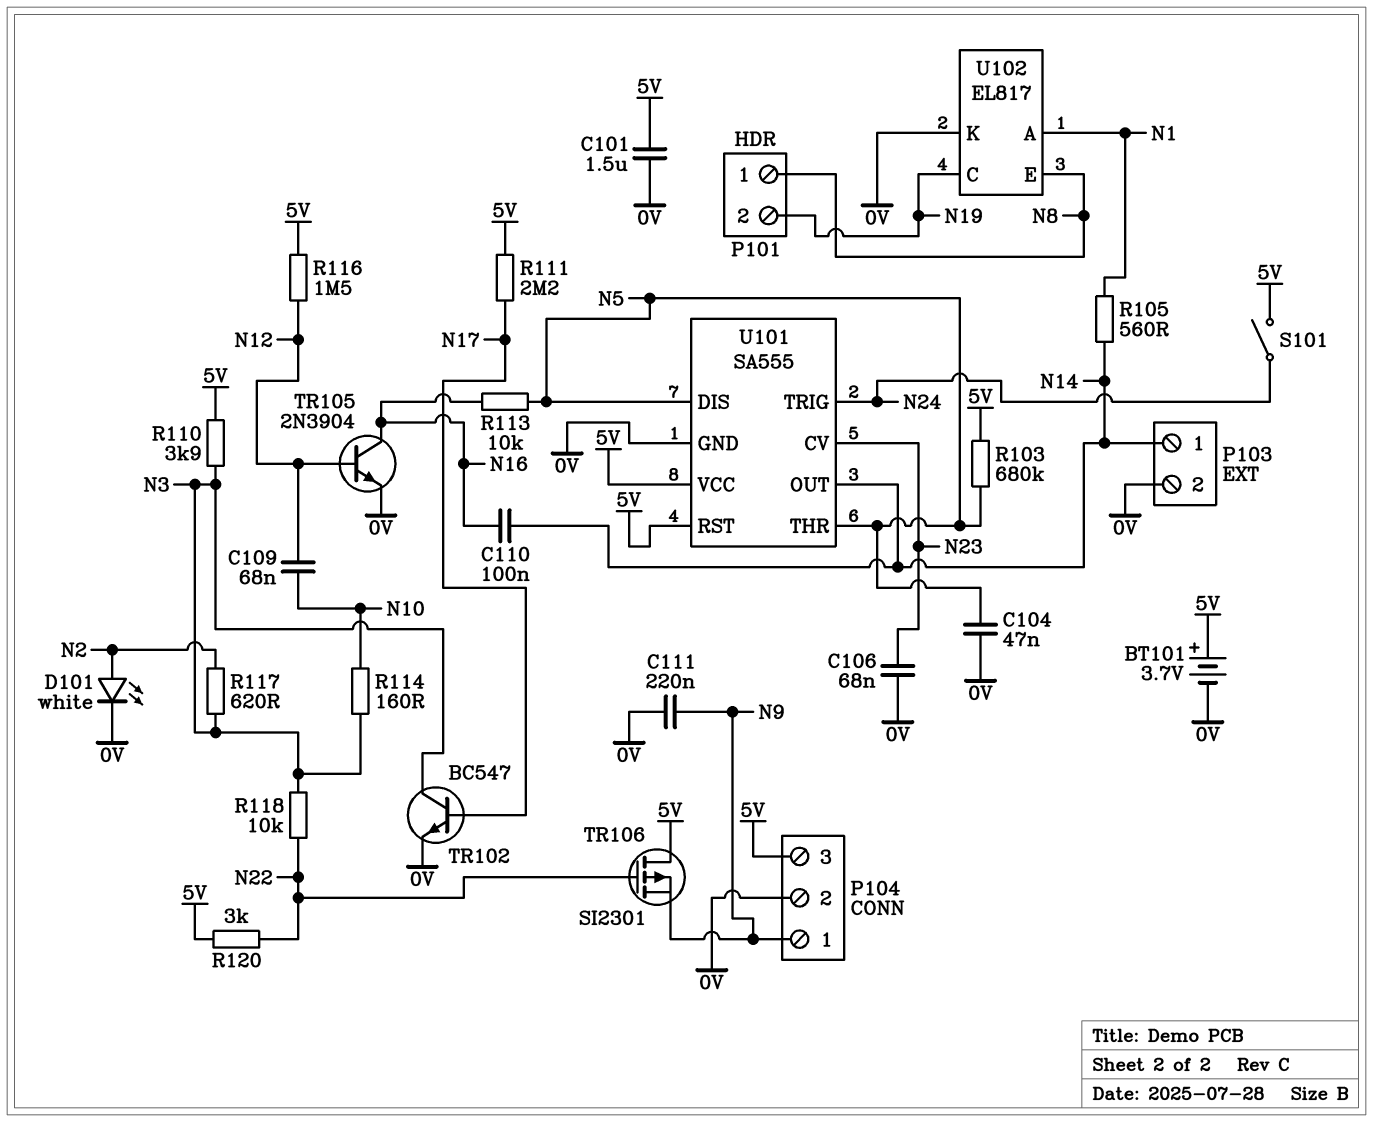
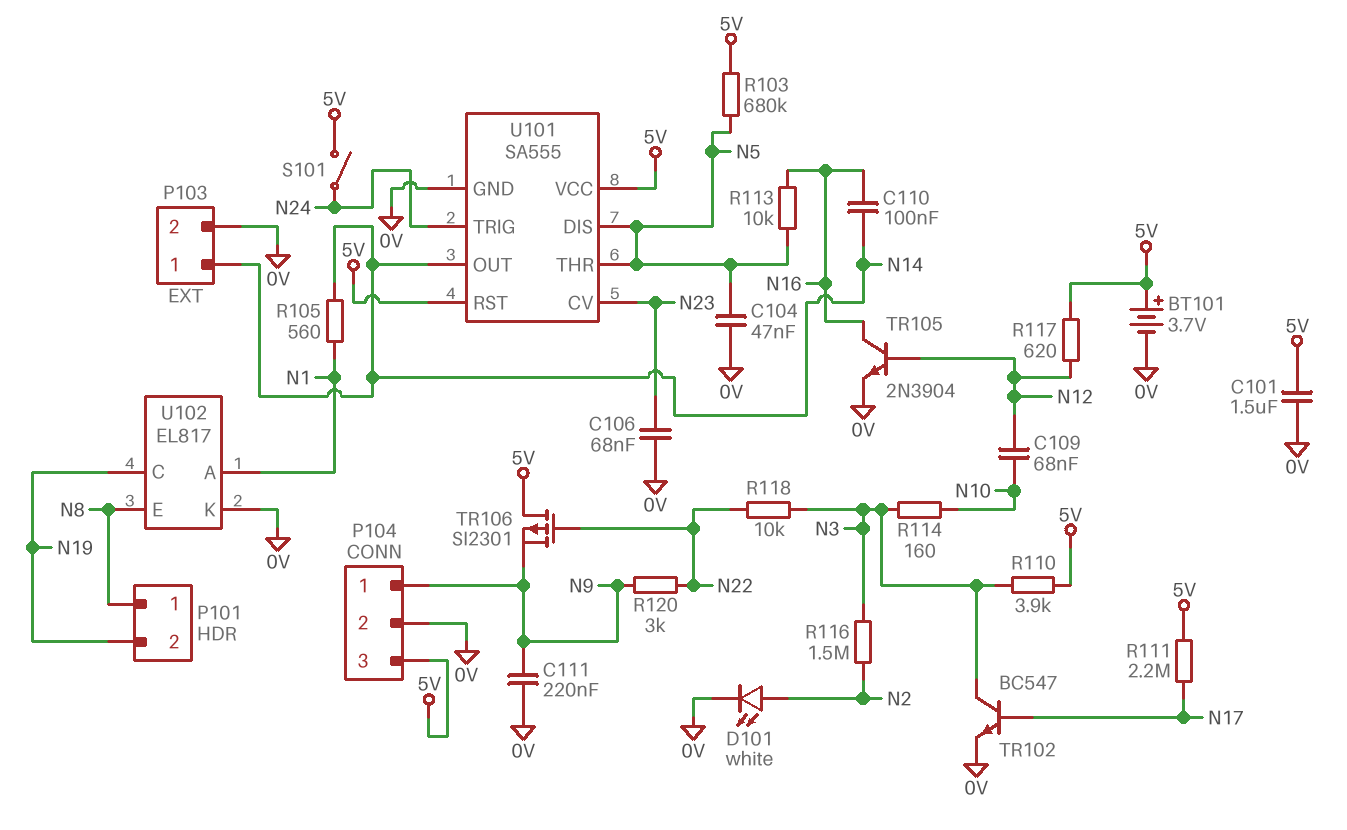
R116: 1.5M (5V, N12) -> 1.5M (N2, N3)
R117: 620 (N2, N3) -> 620 (5V, N12)
R120: 3k (5V, N22) -> 3k (N9, N22)

